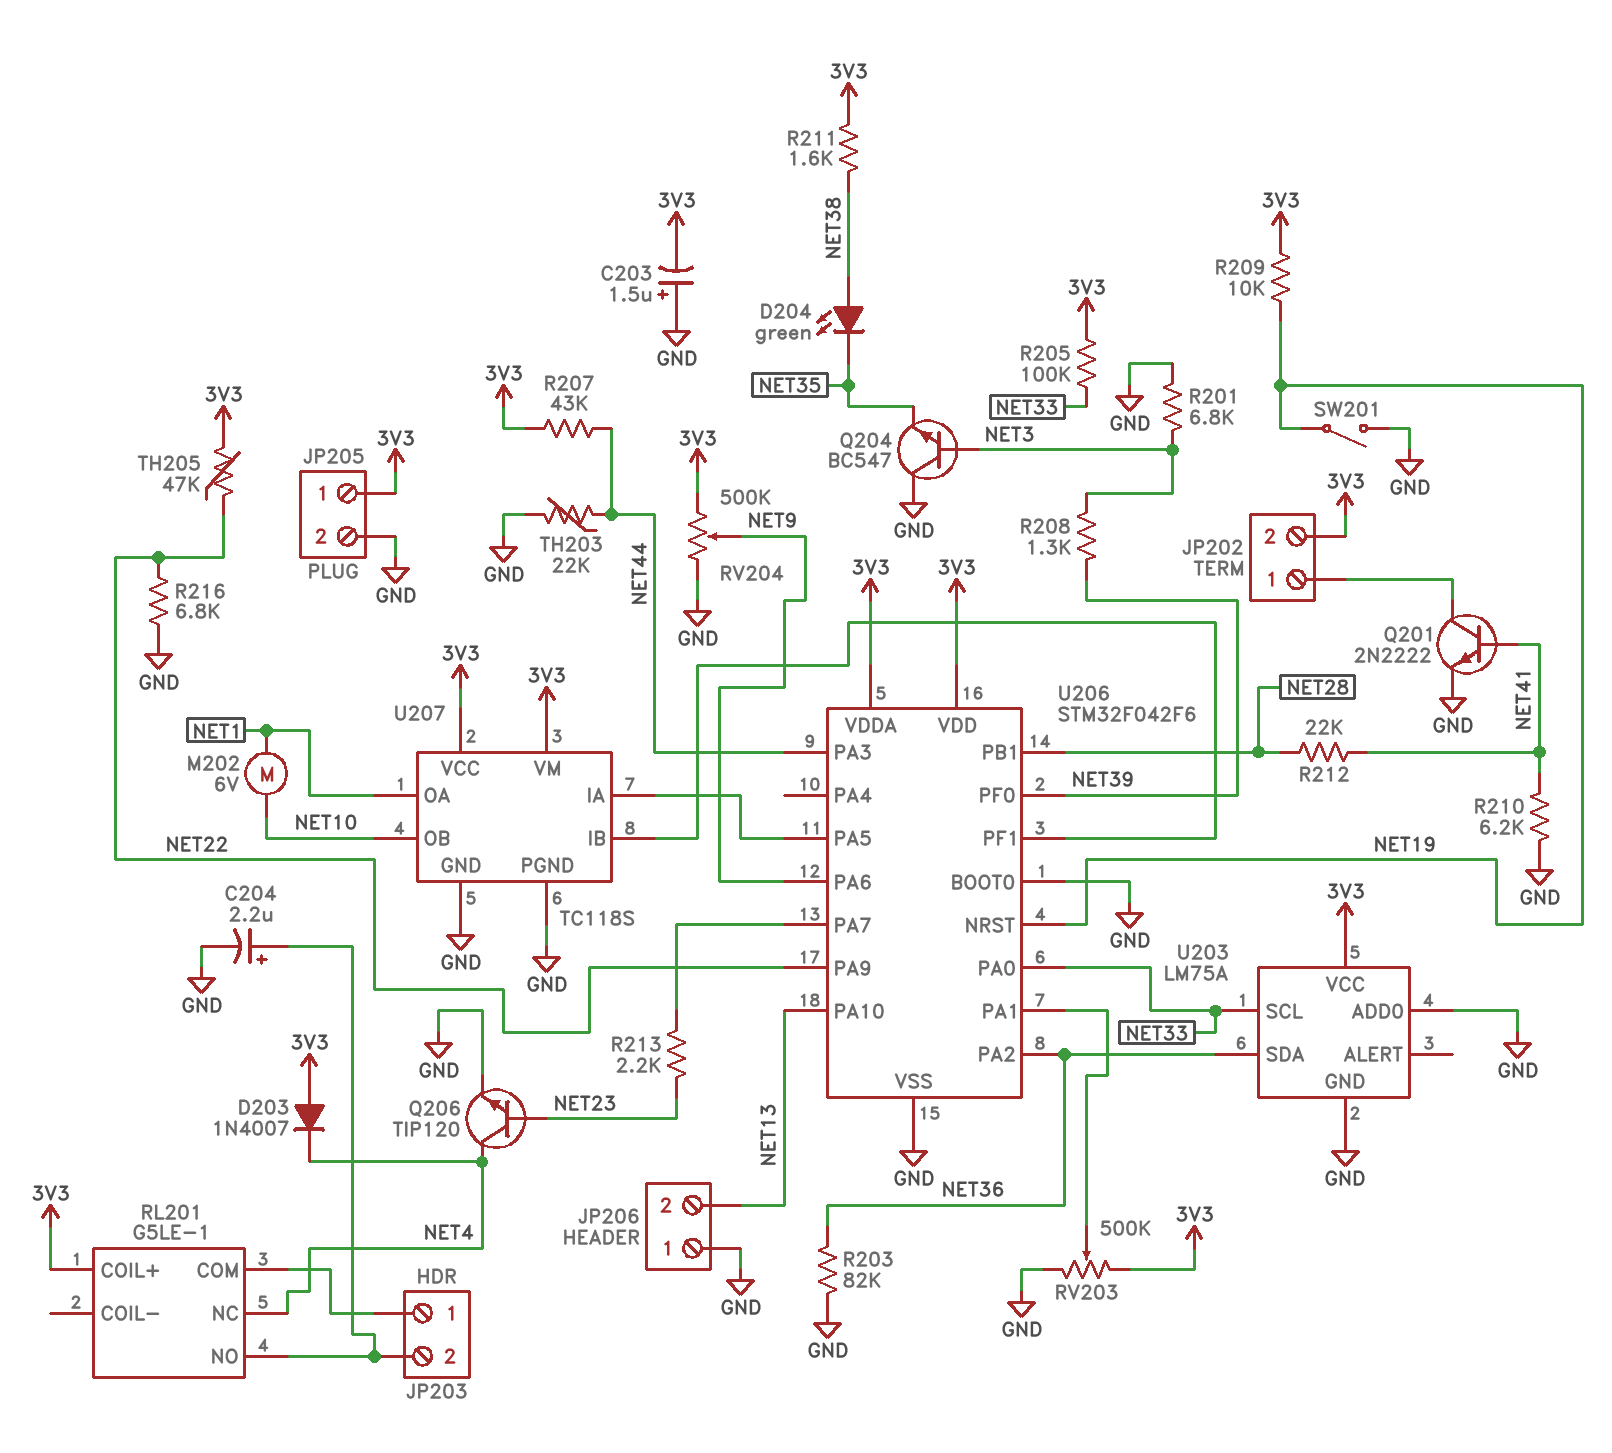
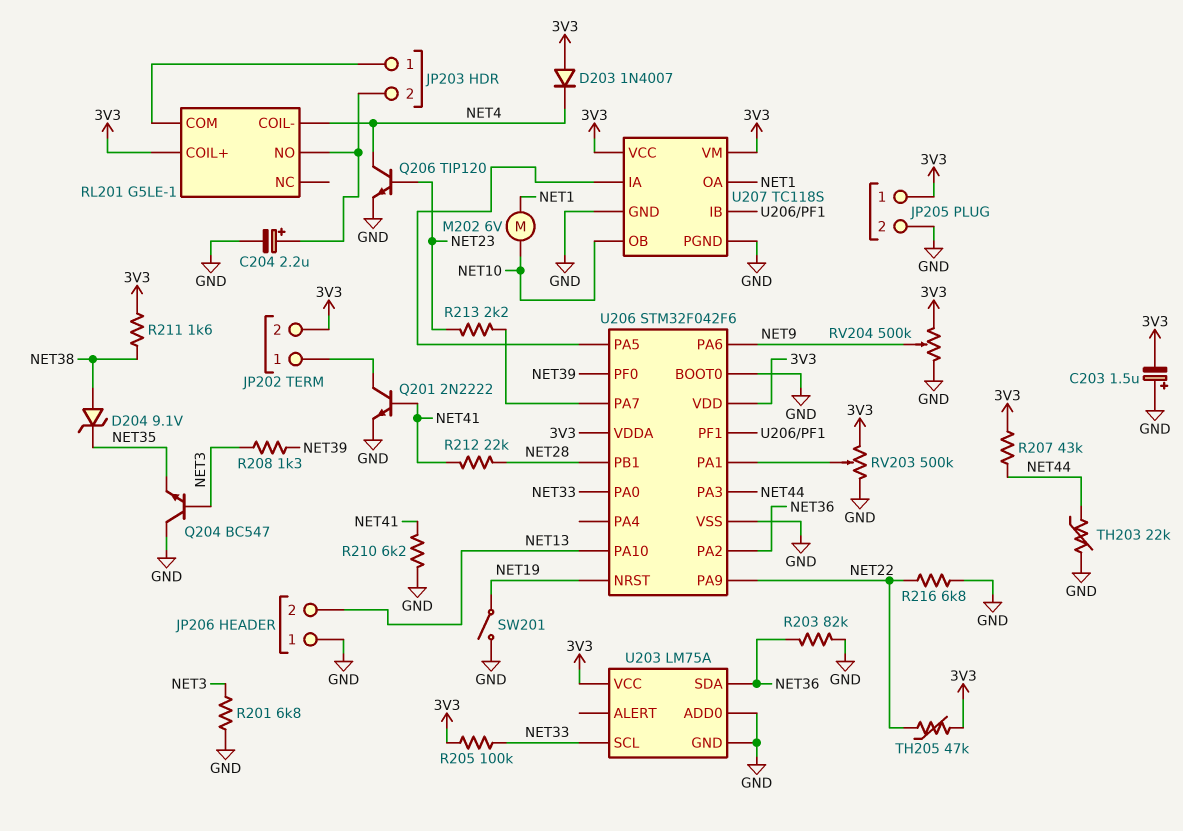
D204: LED green (A NET38, K NET35) -> zener 9.1V (A NET38, K NET35)
R209: 10k (3V3, NET19) -> none
RL201 pin COIL-: none -> NET4
RL201 pin NC: NET4 -> none

